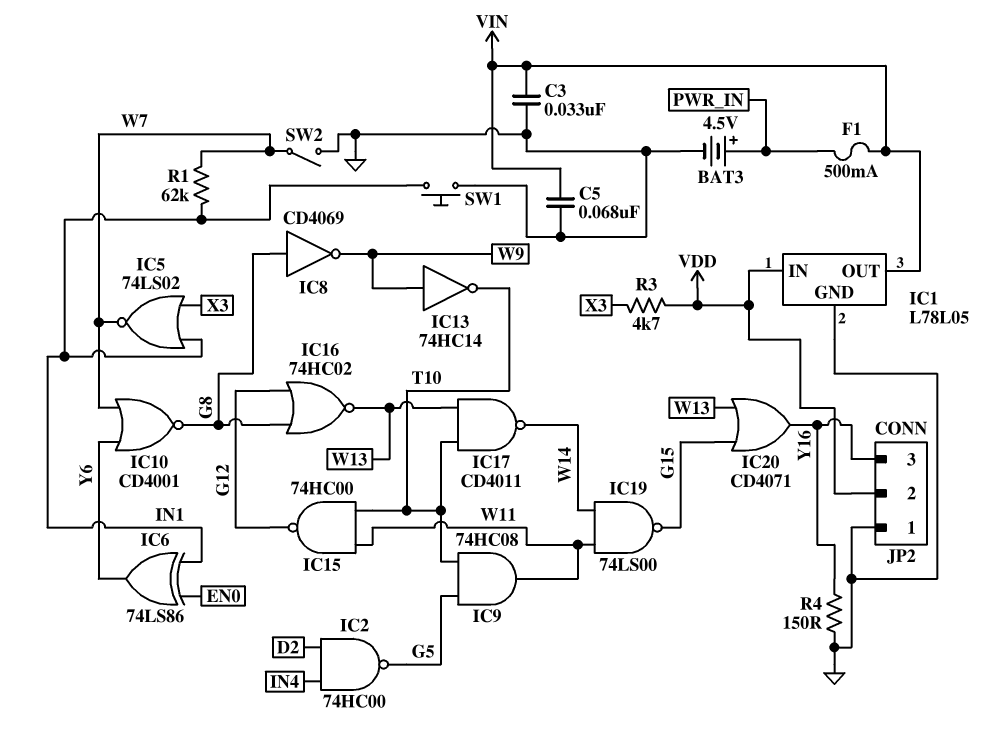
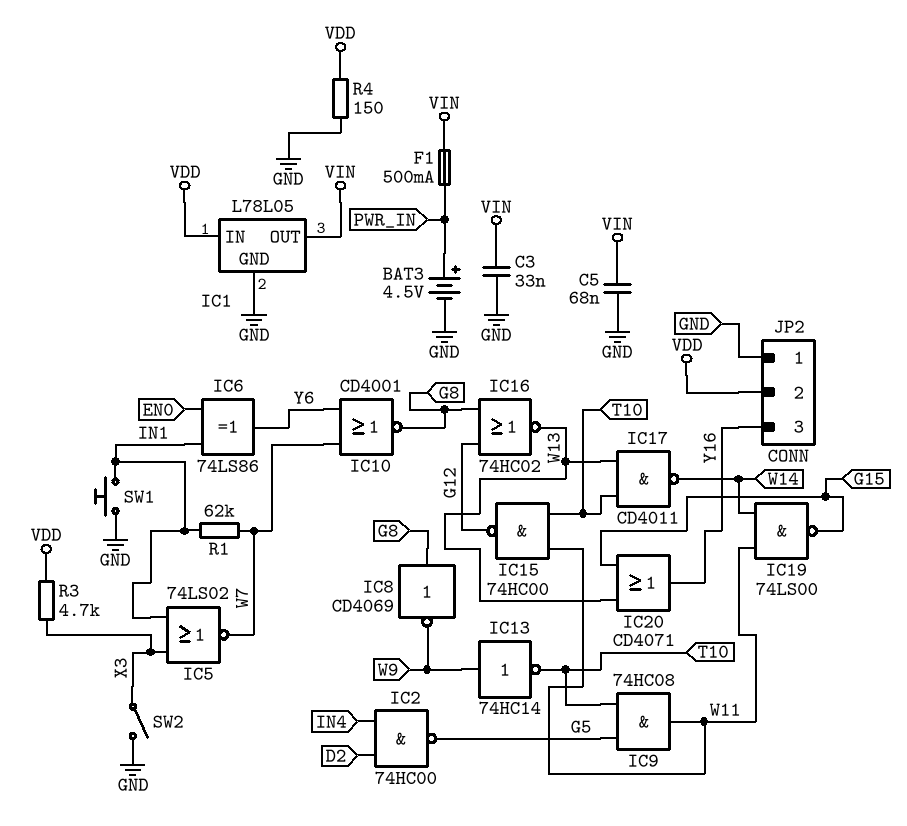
R4: 150 (GND, Y16) -> 150 (GND, VDD)
SW2: switch (GND, W7) -> switch (GND, X3)

